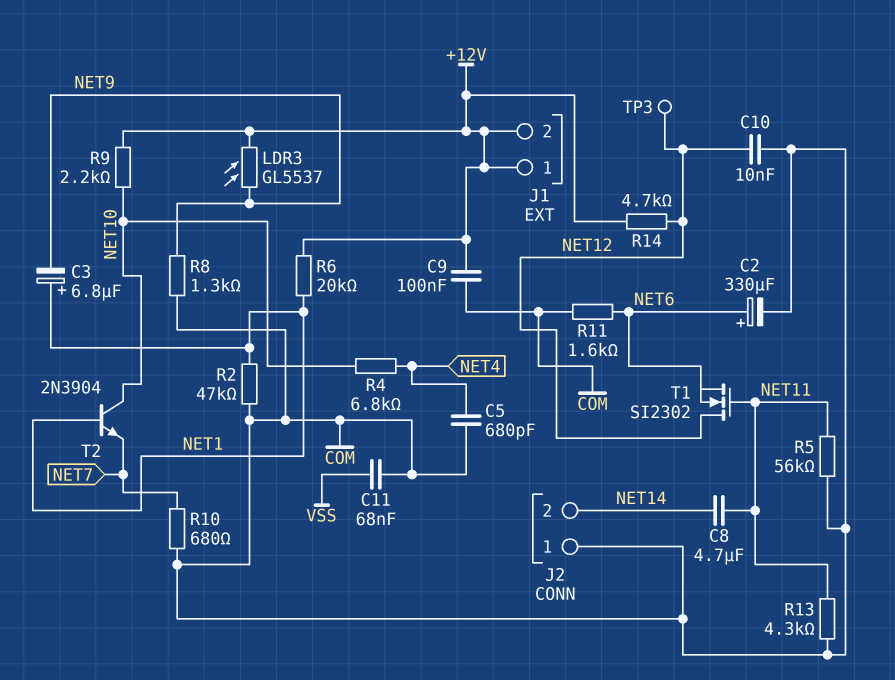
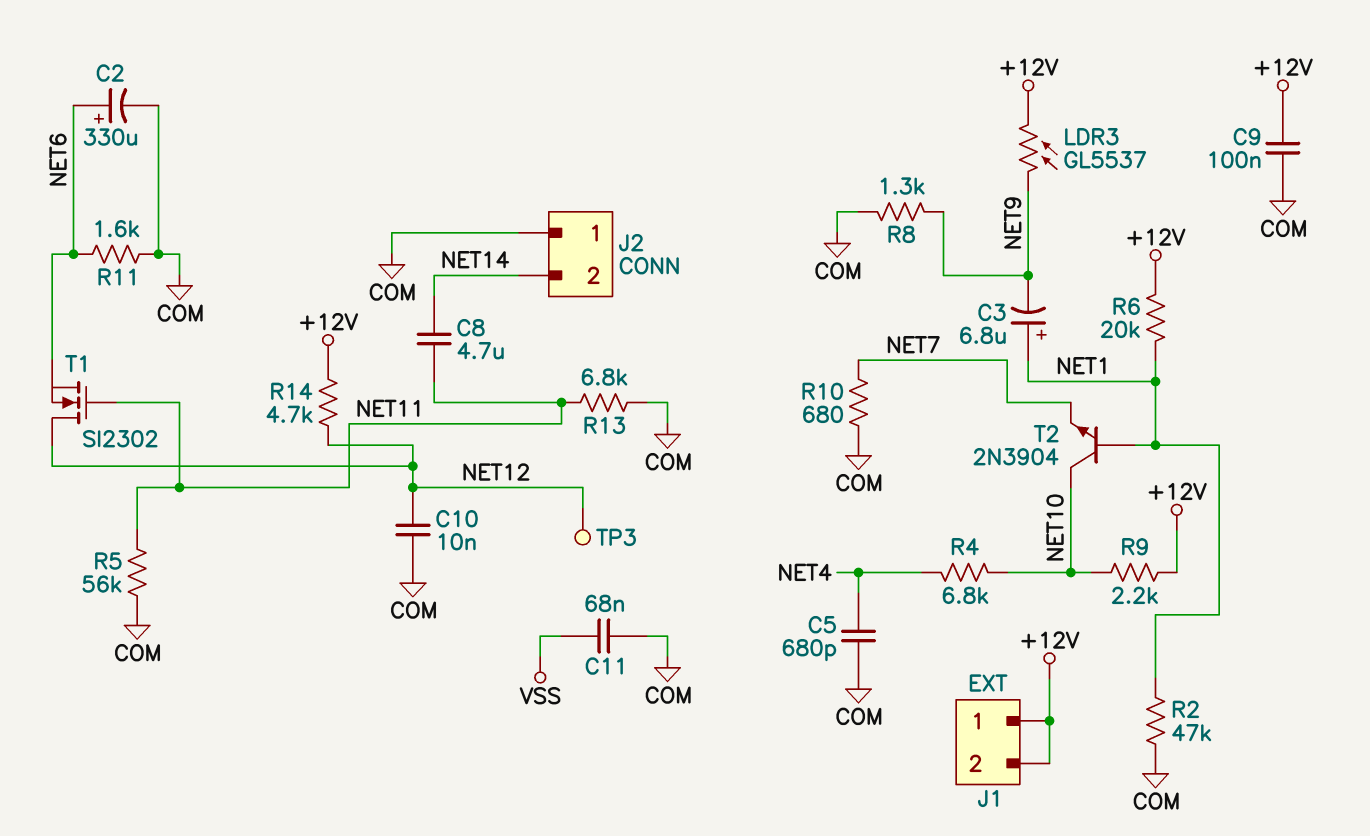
R13: 4.3k (COM, NET11) -> 6.8k (COM, NET11)

